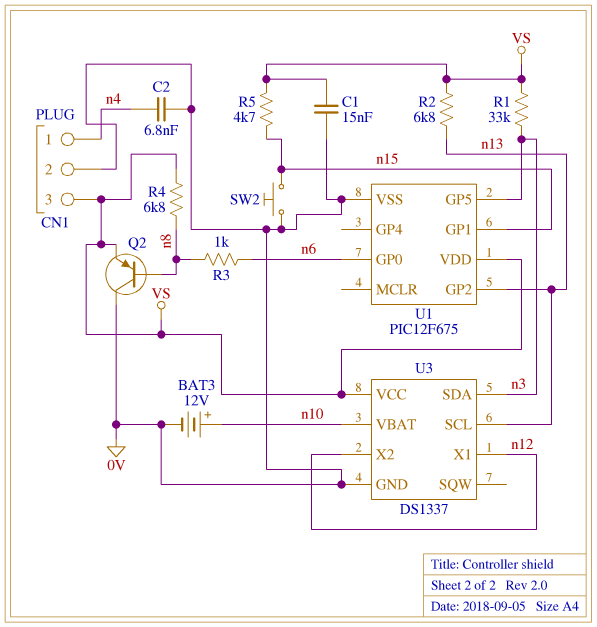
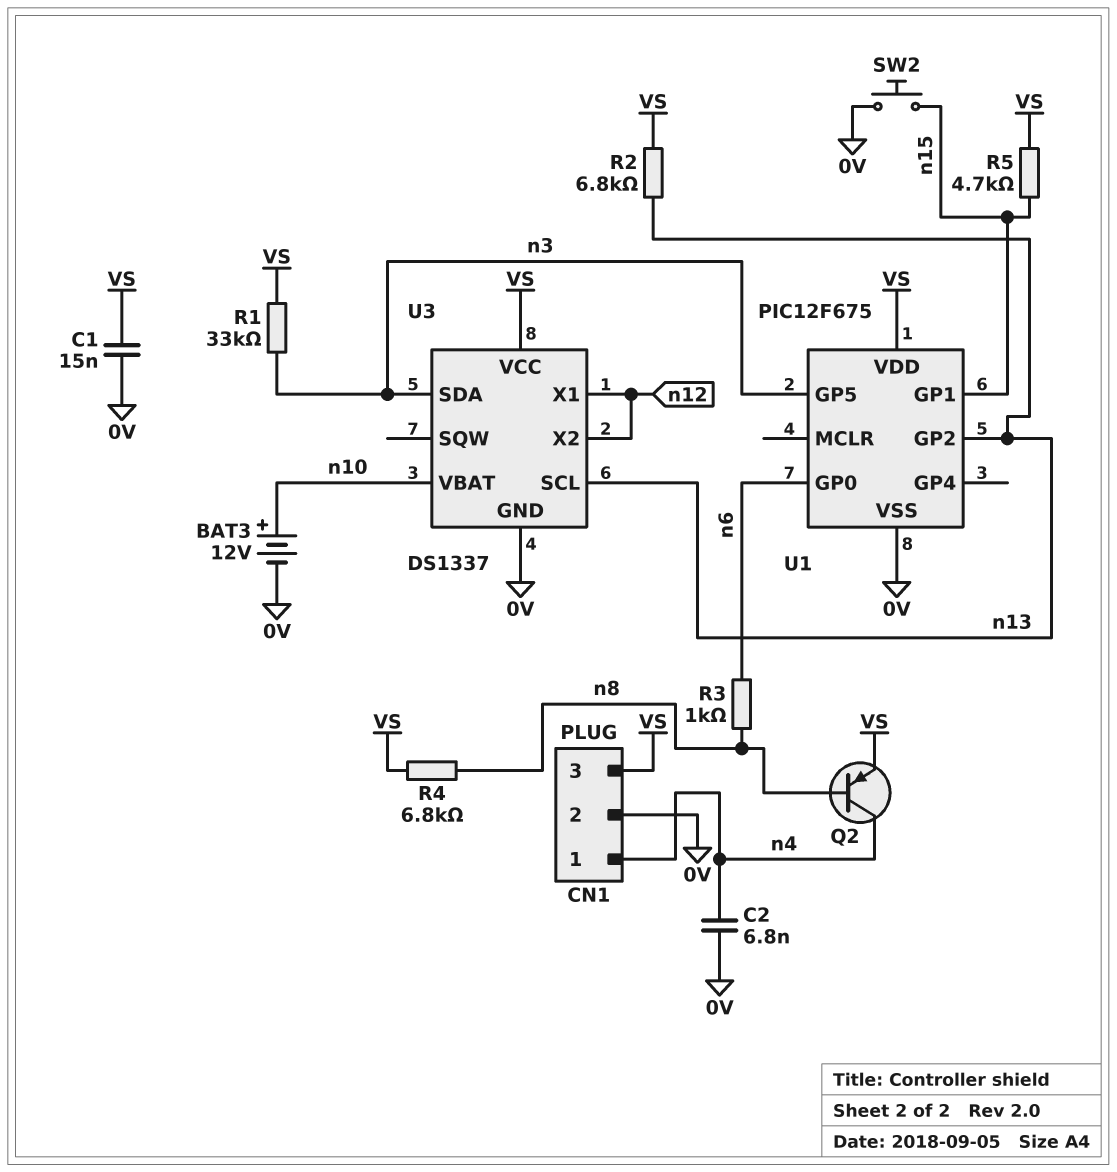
Q2: PNP (B n8, C 0V, E VS) -> PNP (B n8, C n4, E VS)

